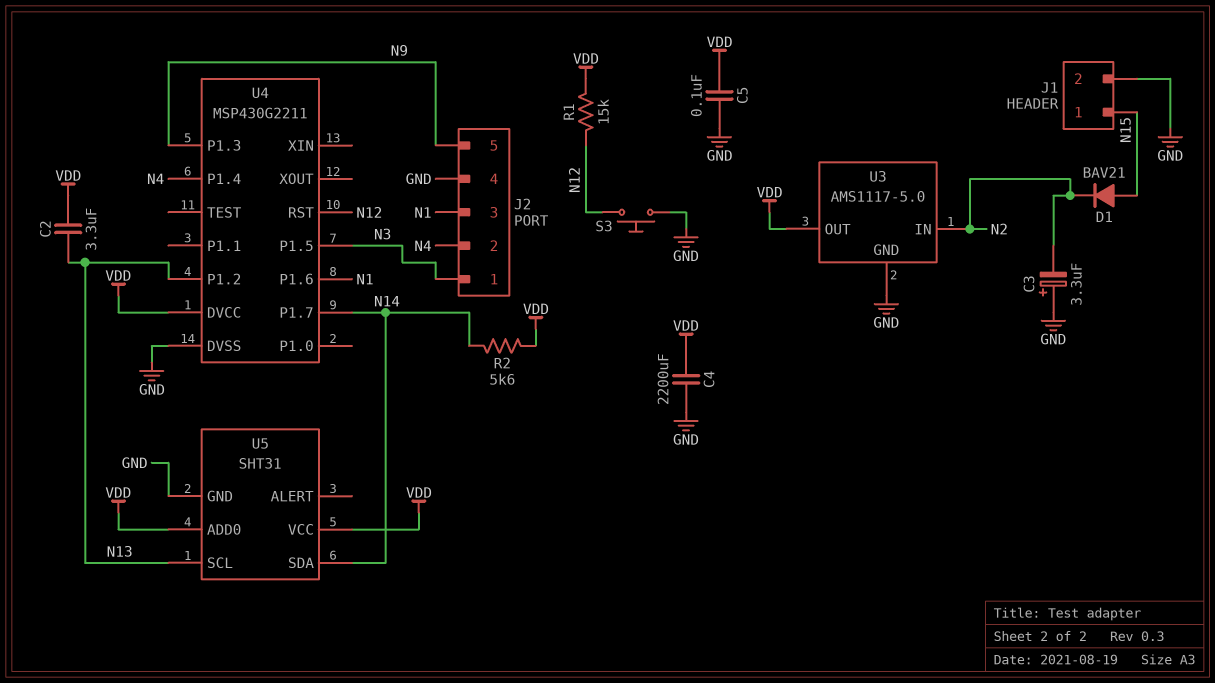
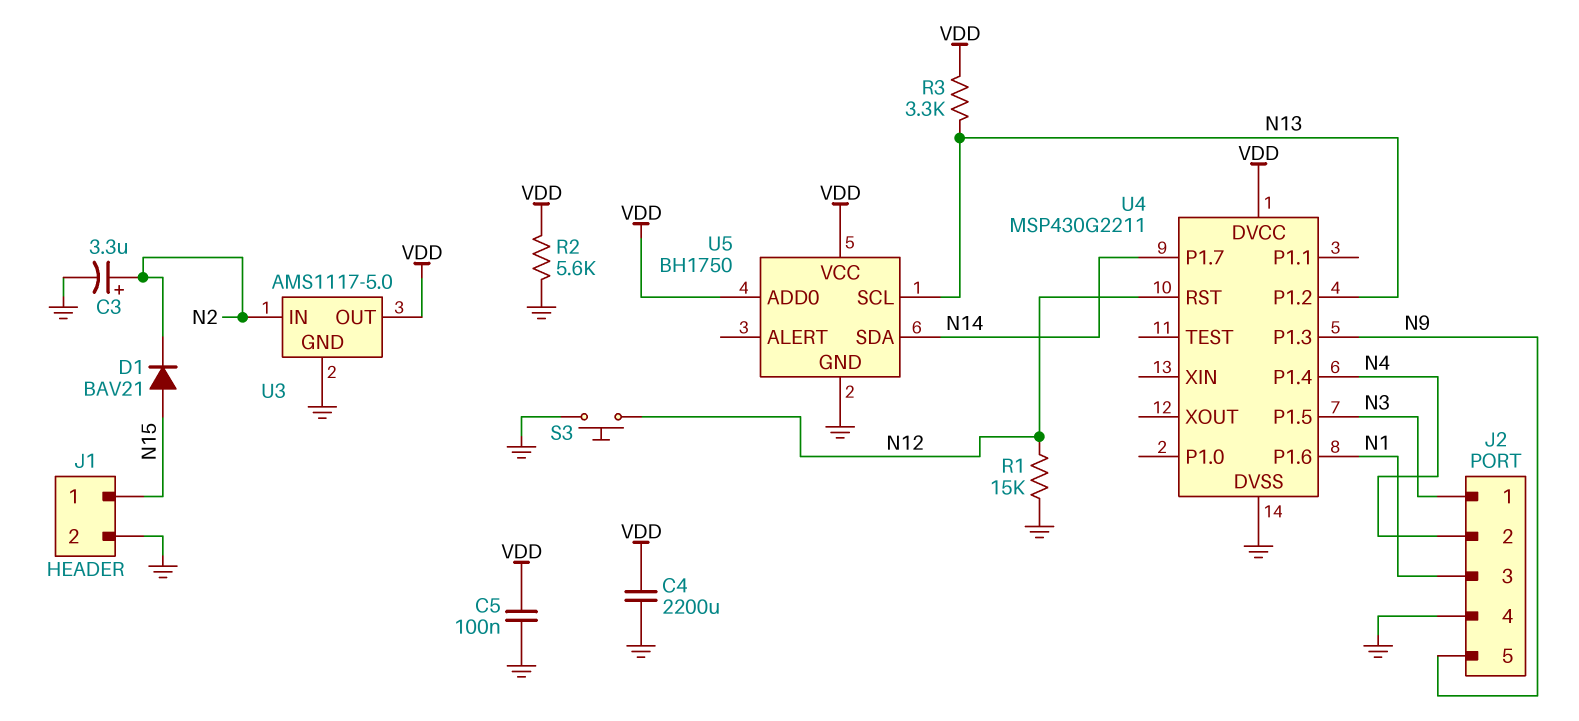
C2: 3.3uF (N13, VDD) -> none
C3: 3.3uF (plus GND, minus N2) -> 3.3uF (plus N2, minus GND)
R1: 15k (N12, VDD) -> 15k (GND, N12)
R2: 5.6k (N14, VDD) -> 5.6k (GND, VDD)
R3: none -> 3.3k (N13, VDD)
U5: SHT31 -> BH1750

